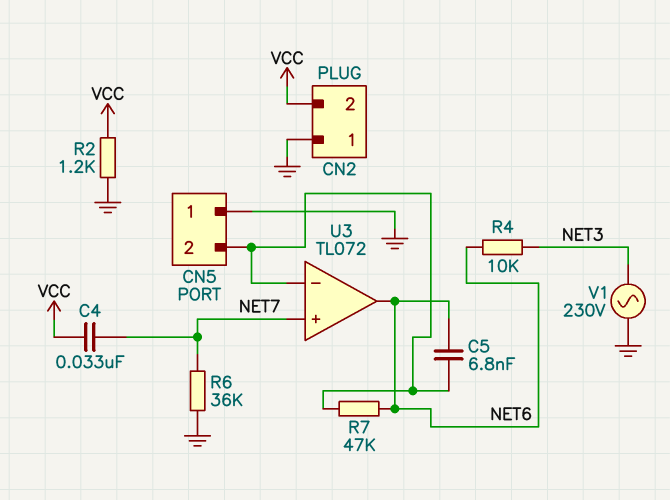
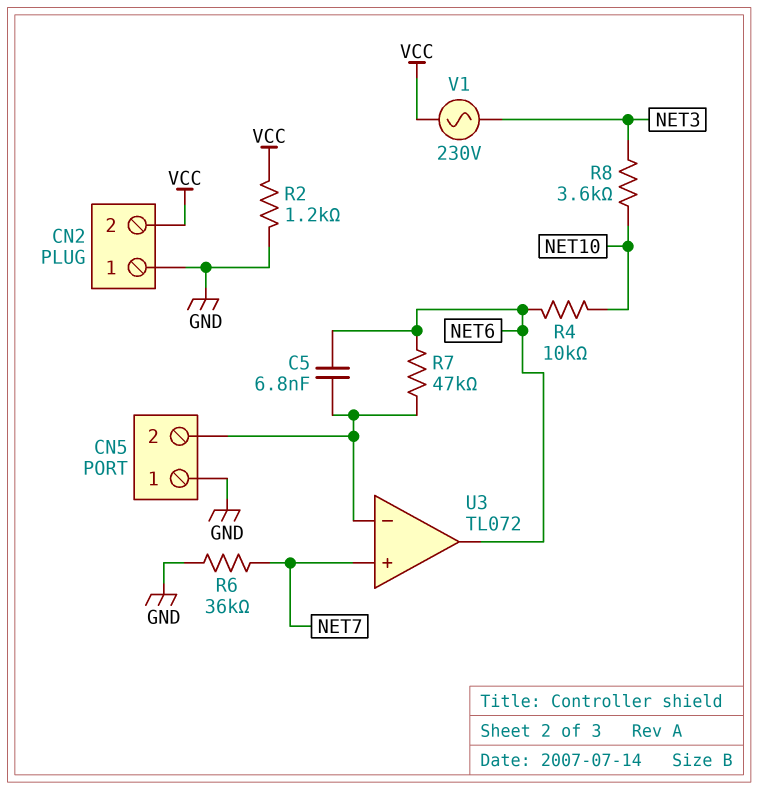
C4: 33nF (NET7, VCC) -> none
R4: 10k (NET3, NET6) -> 10k (NET6, NET10)
R8: none -> 3.6k (NET3, NET10)
V1: AC 230V (GND, NET3) -> AC 230V (NET3, VCC)

